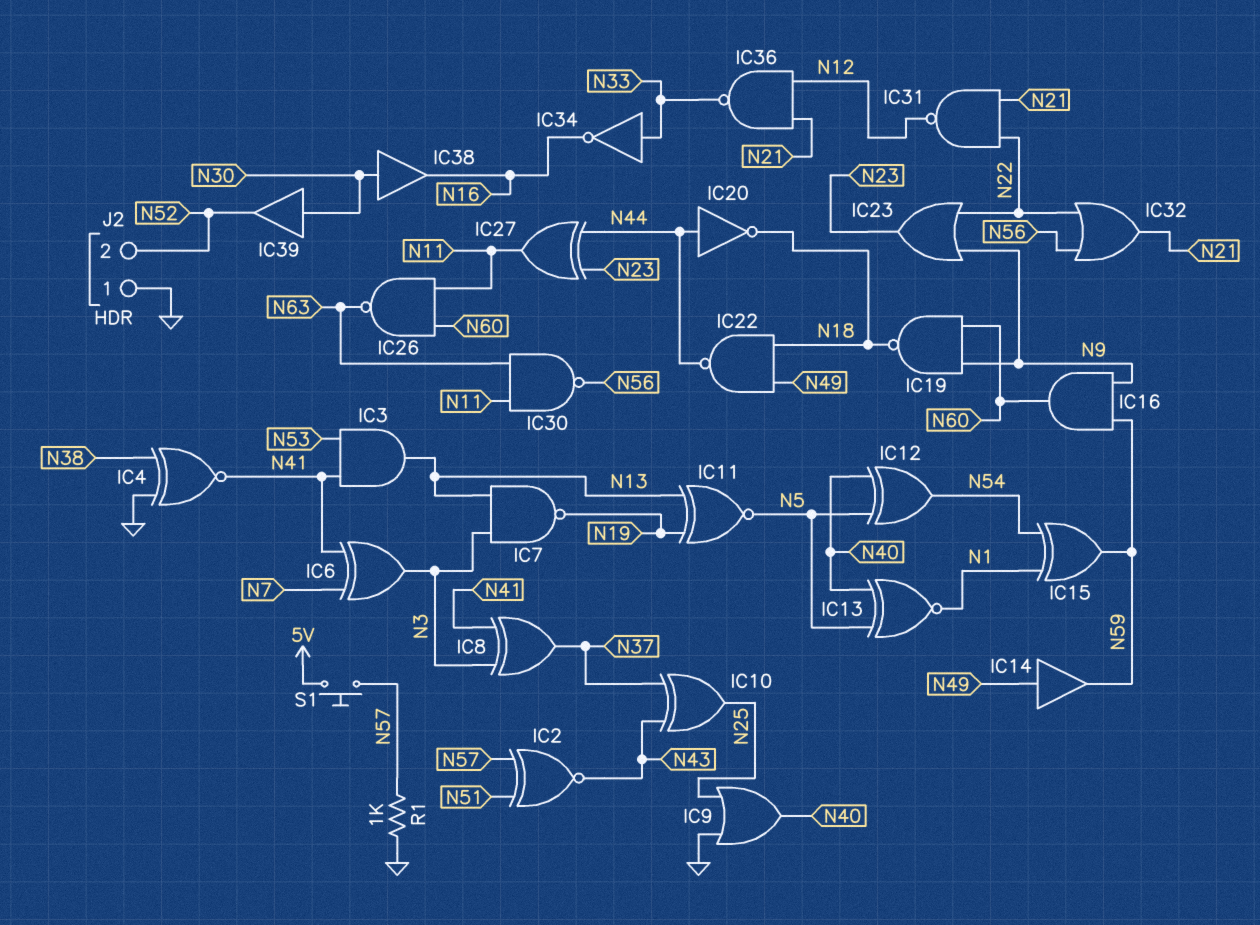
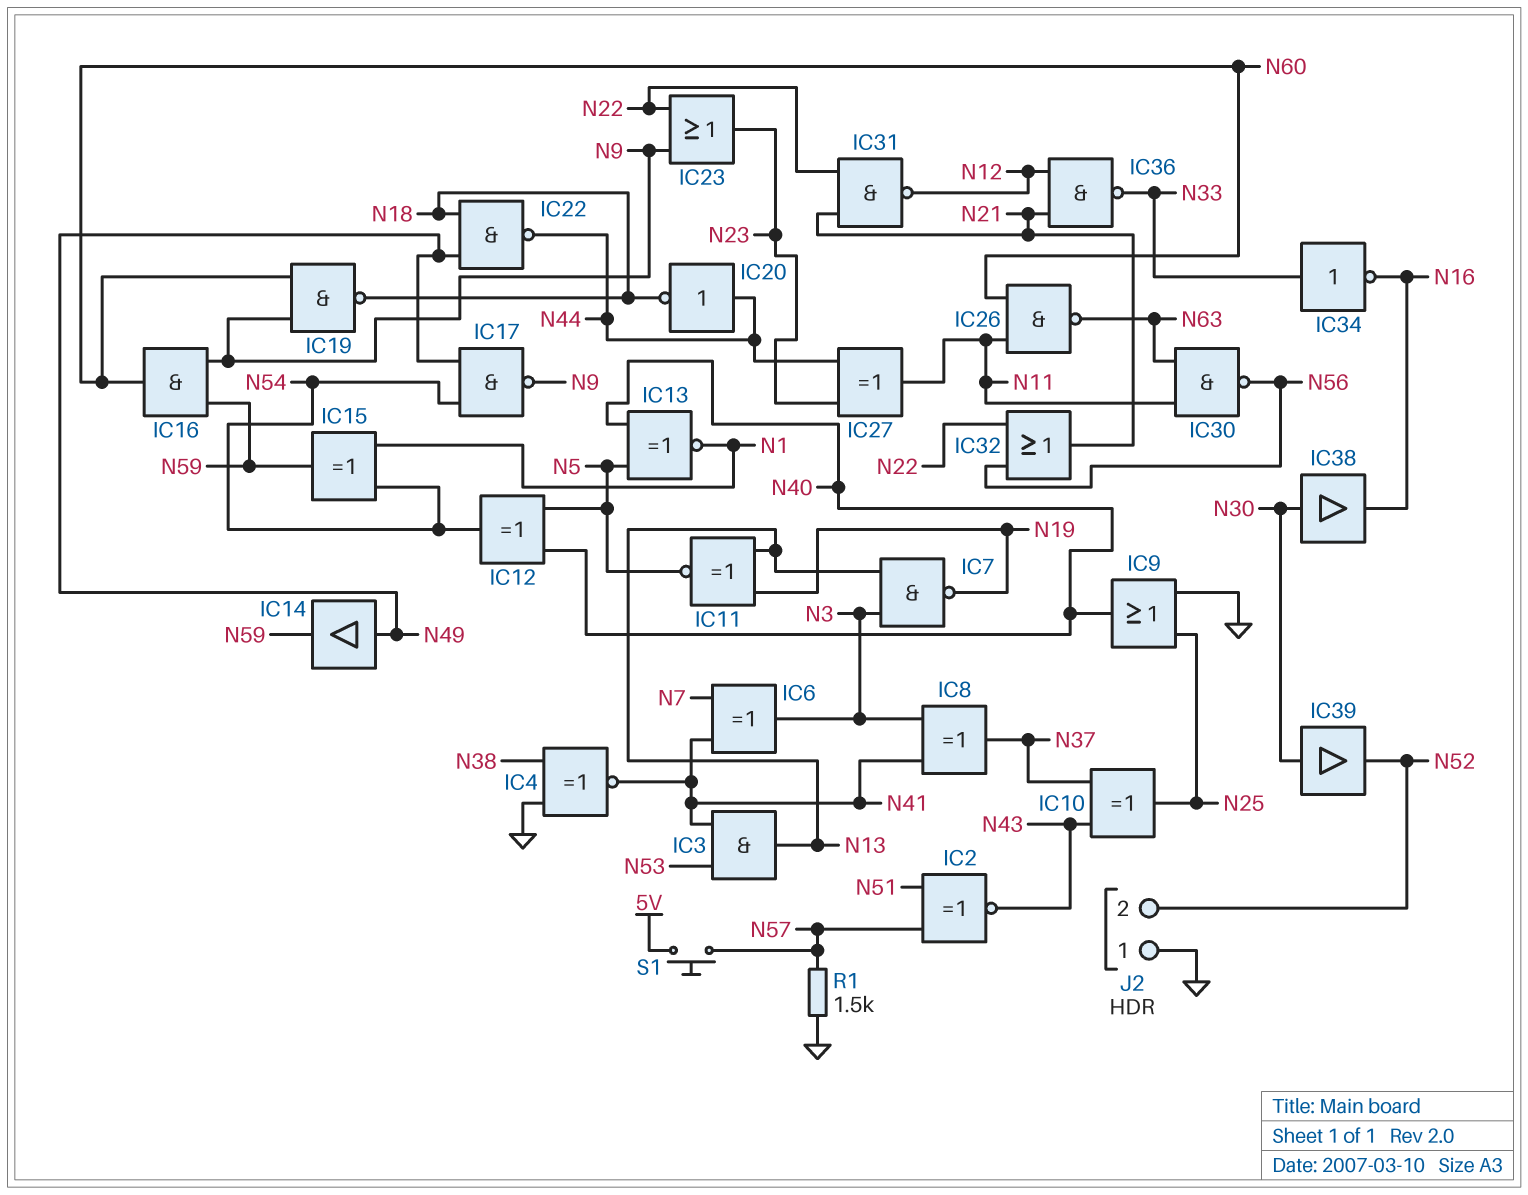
IC17: none -> NAND (in N49, in N54, out N9)
R1: 1k (GND, N57) -> 1.5k (GND, N57)

